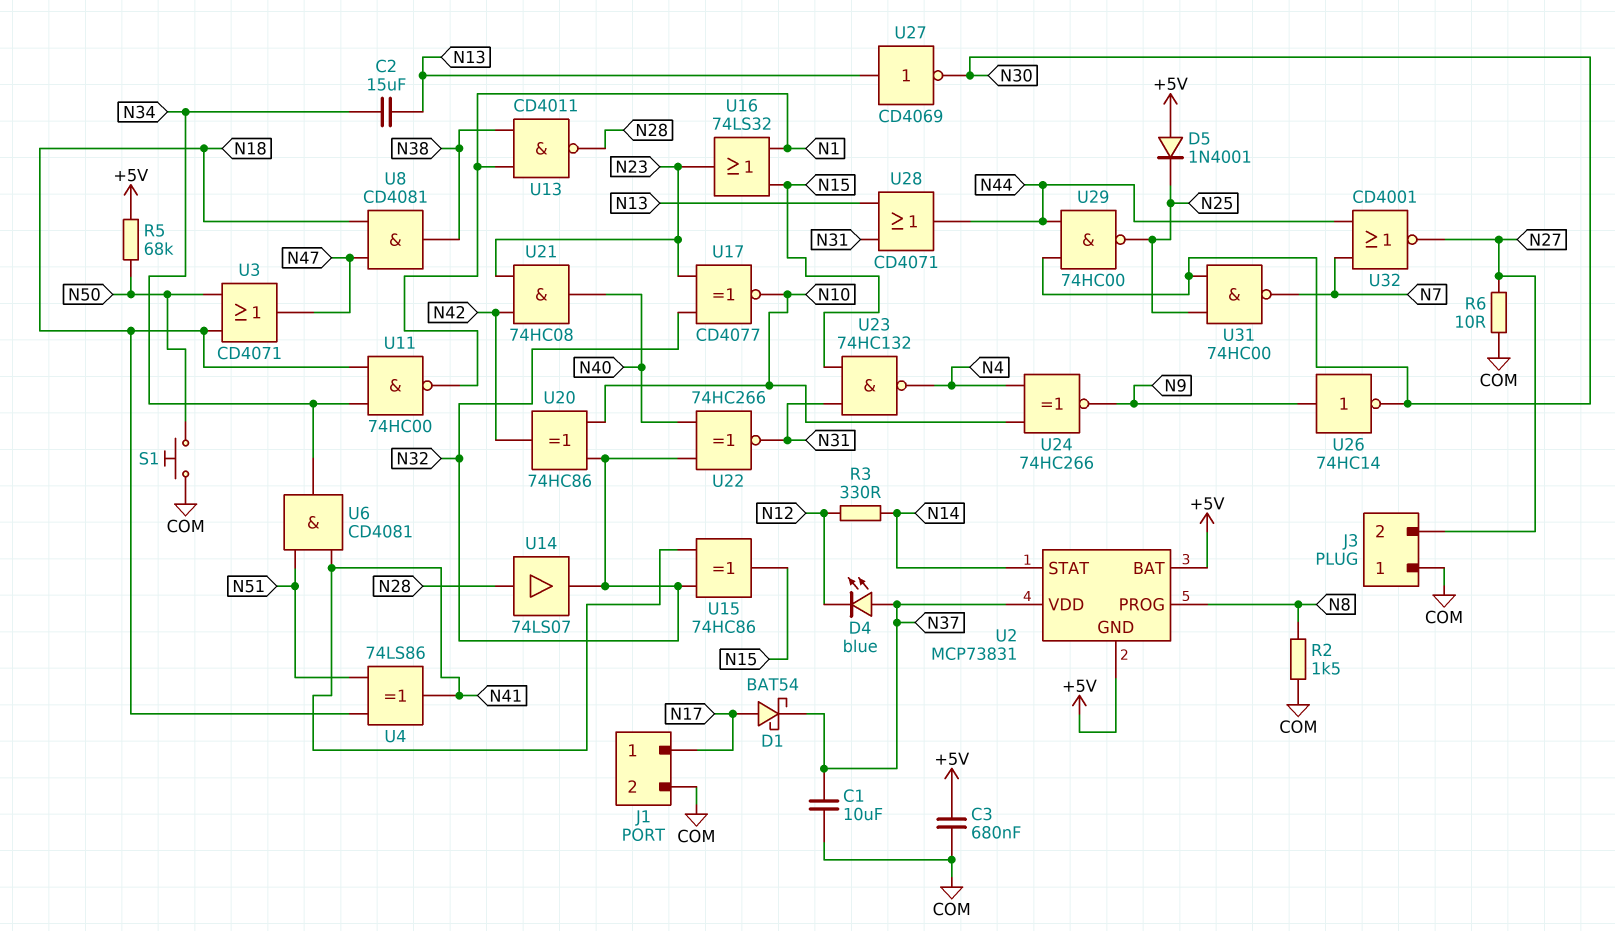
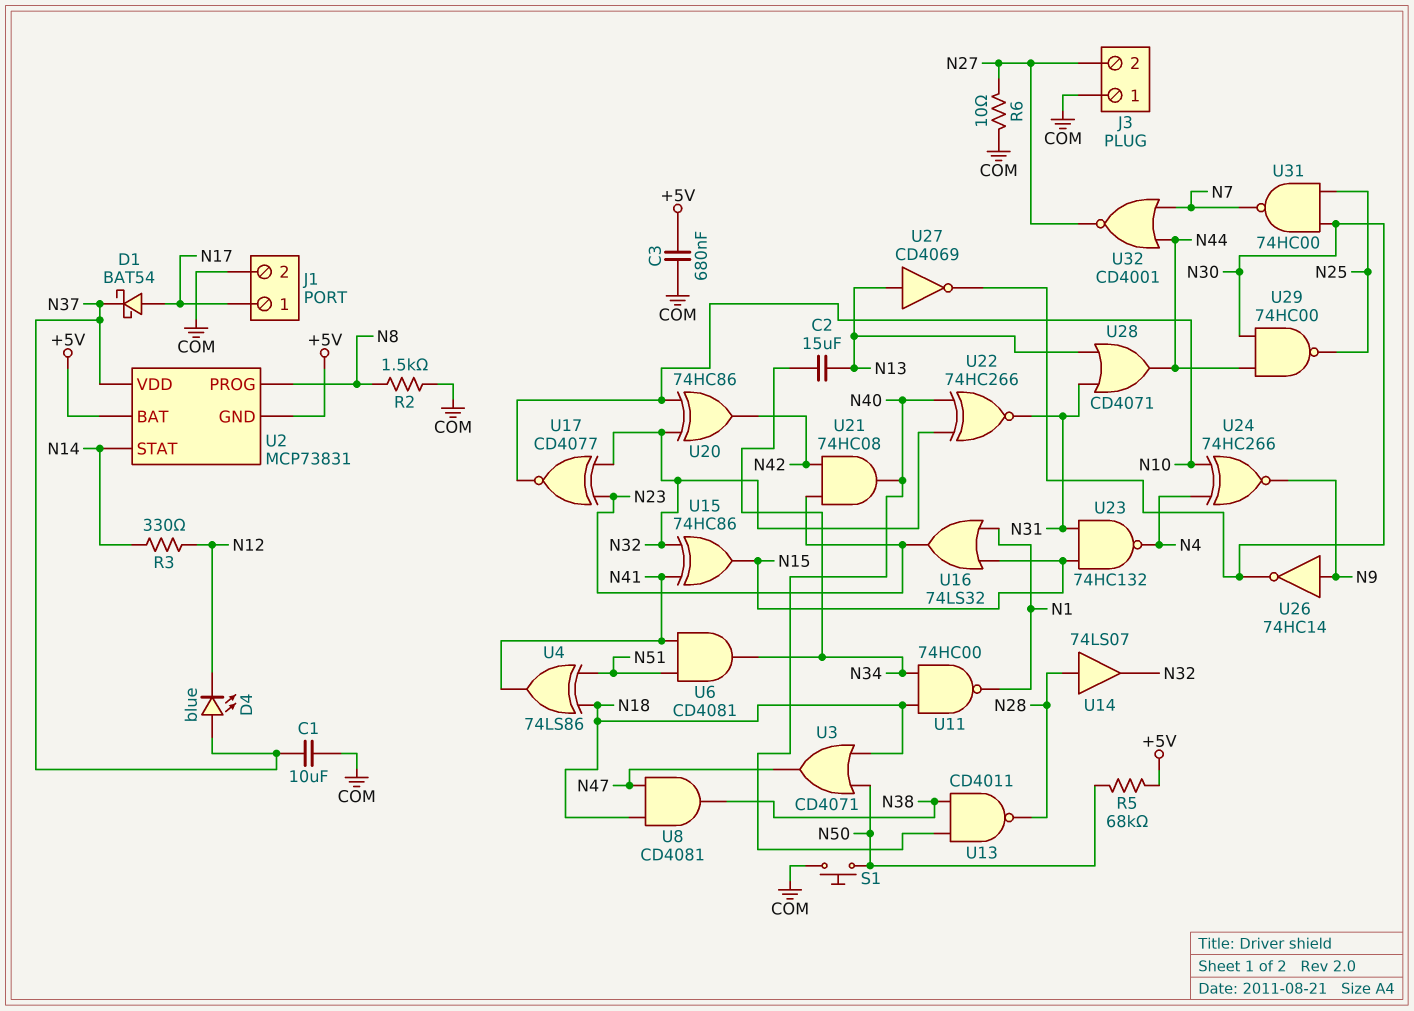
D5: diode 1N4001 (A +5V, K N25) -> none
U13: NAND CD4011 (in N1, in N38, out N28) -> NAND CD4011 (in N38, in N40, out N28)

